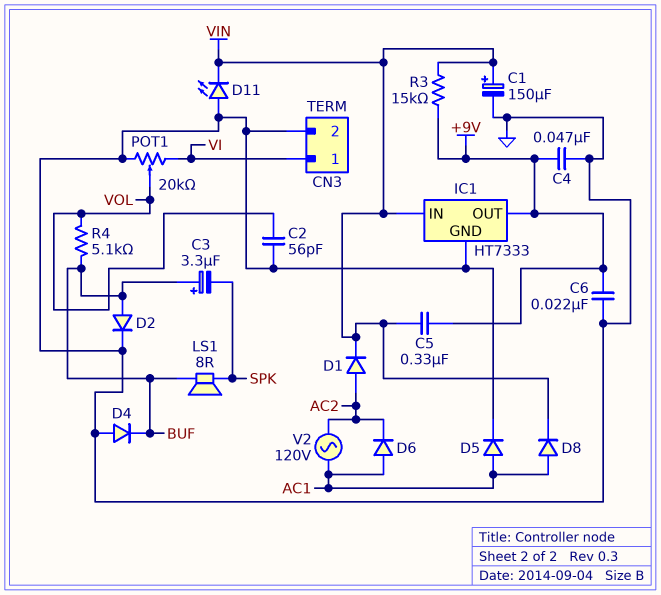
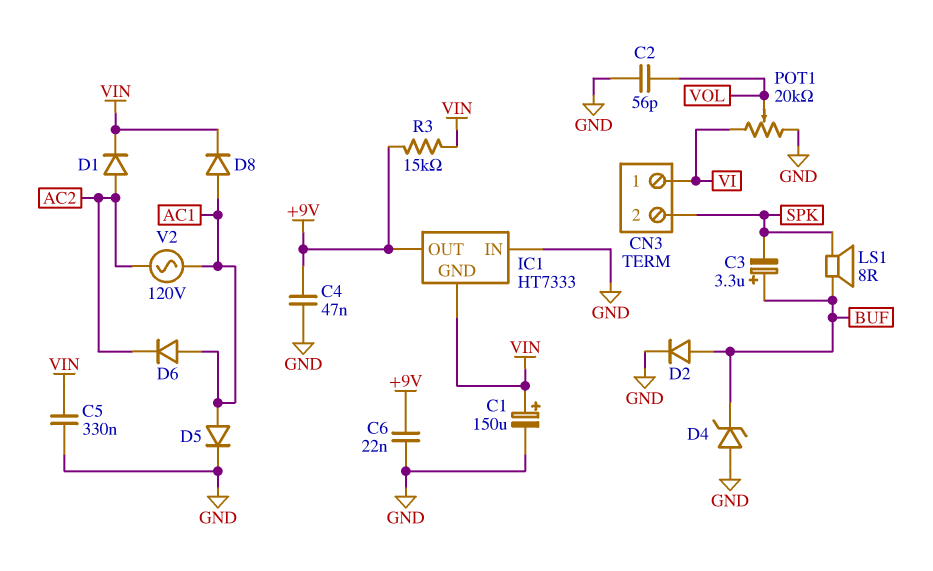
C5: 330nF (+9V, VIN) -> 330nF (GND, VIN)
CN3 pin 2: GND -> SPK
D4: diode (A GND, K BUF) -> zener (A GND, K BUF)
D11: LED (A GND, K VIN) -> none
IC1 pin GND: GND -> VIN
IC1 pin IN: VIN -> GND
R4: 5.1k (BUF, VOL) -> none

